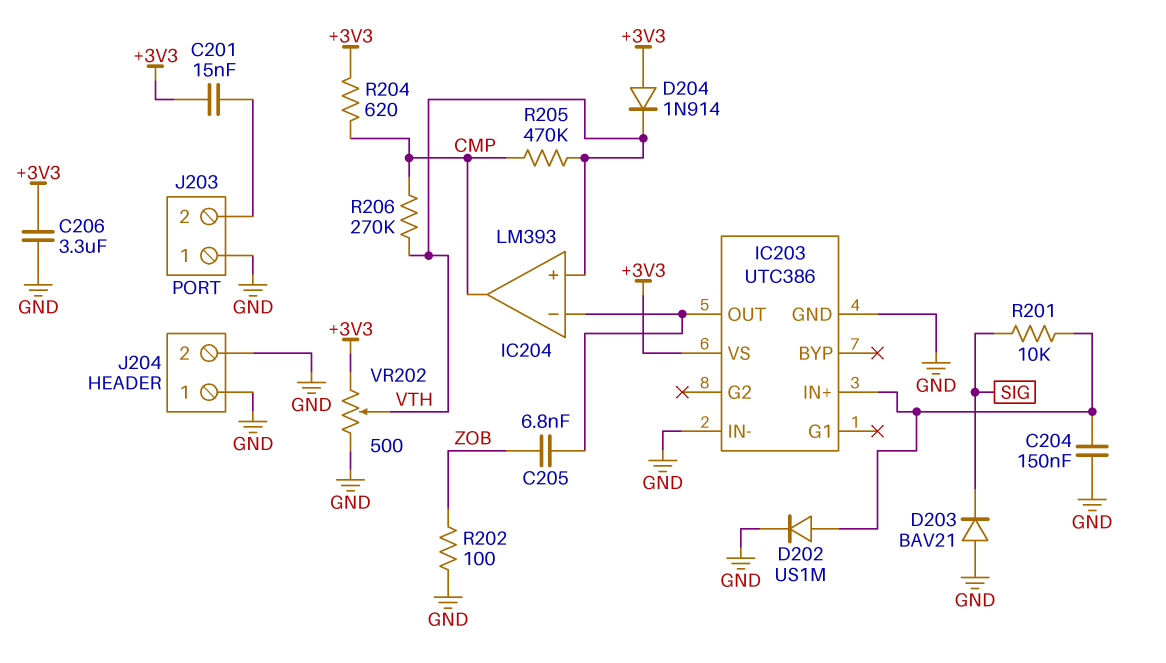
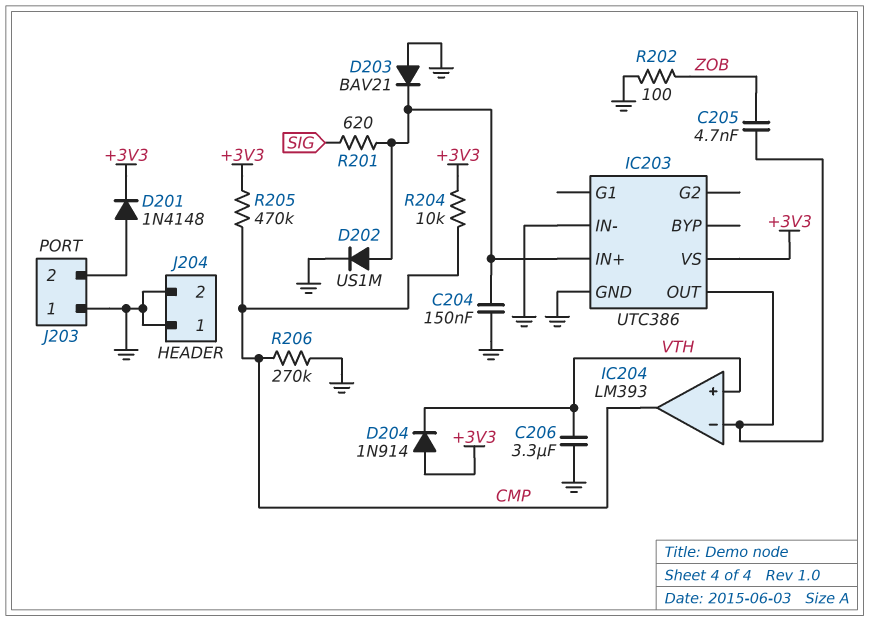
C201: 15nF (+3V3, J203/2) -> none
C205: 6.8nF (IC203/OUT, ZOB) -> 4.7nF (IC203/OUT, ZOB)
C206: 3.3uF (+3V3, GND) -> 3.3uF (GND, VTH)
D201: none -> diode 1N4148 (A J203/2, K +3V3)
D203: diode BAV21 (A GND, K SIG) -> diode BAV21 (A GND, K IC203/IN+)
R201: 10k (IC203/IN+, SIG) -> 620 (IC203/IN+, SIG)
R204: 620 (+3V3, CMP) -> 10k (+3V3, CMP)
R205: 470k (CMP, VTH) -> 470k (+3V3, CMP)
R206: 270k (CMP, VTH) -> 270k (CMP, GND)
VR202: 500 (+3V3, GND, wiper VTH) -> none

